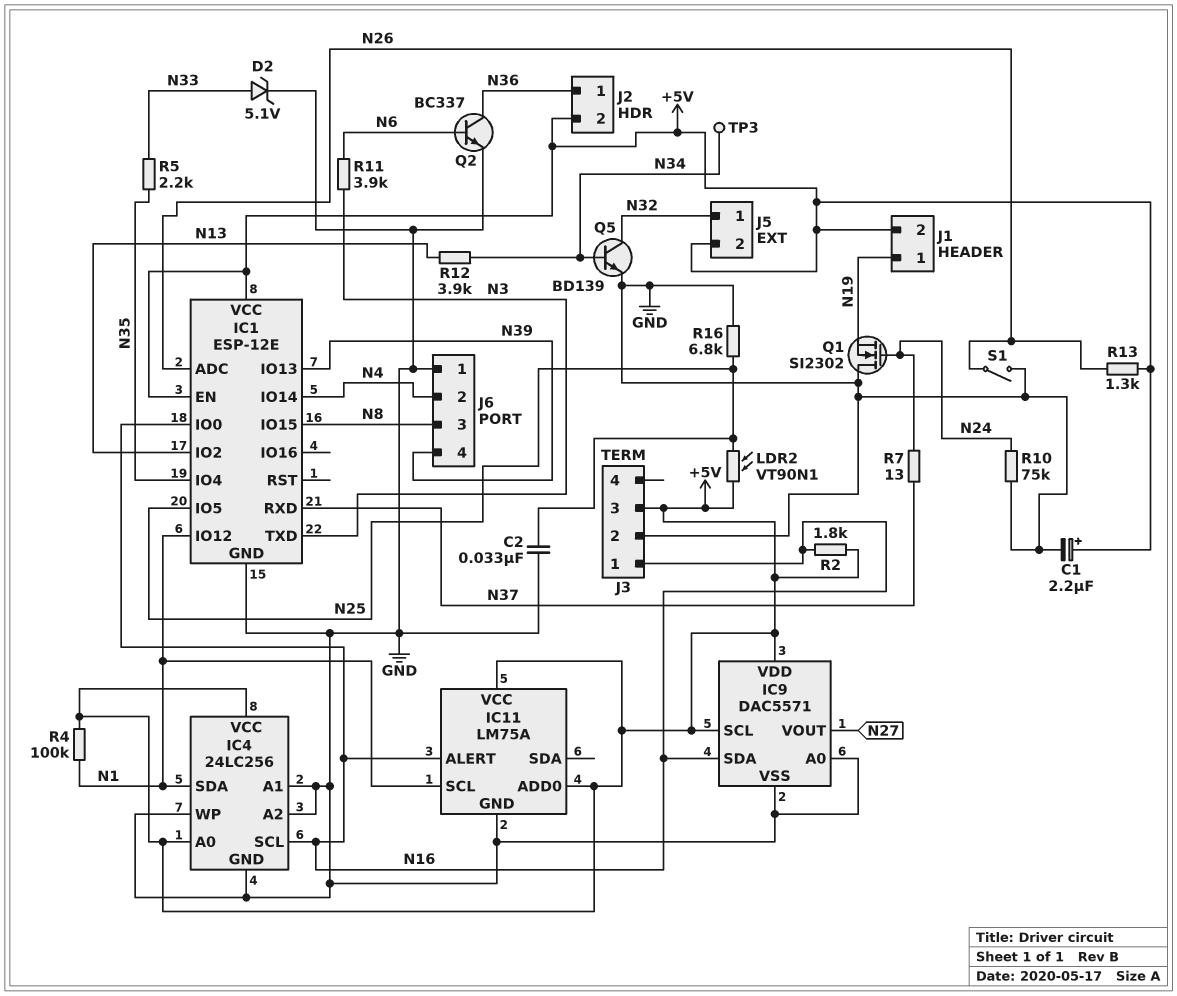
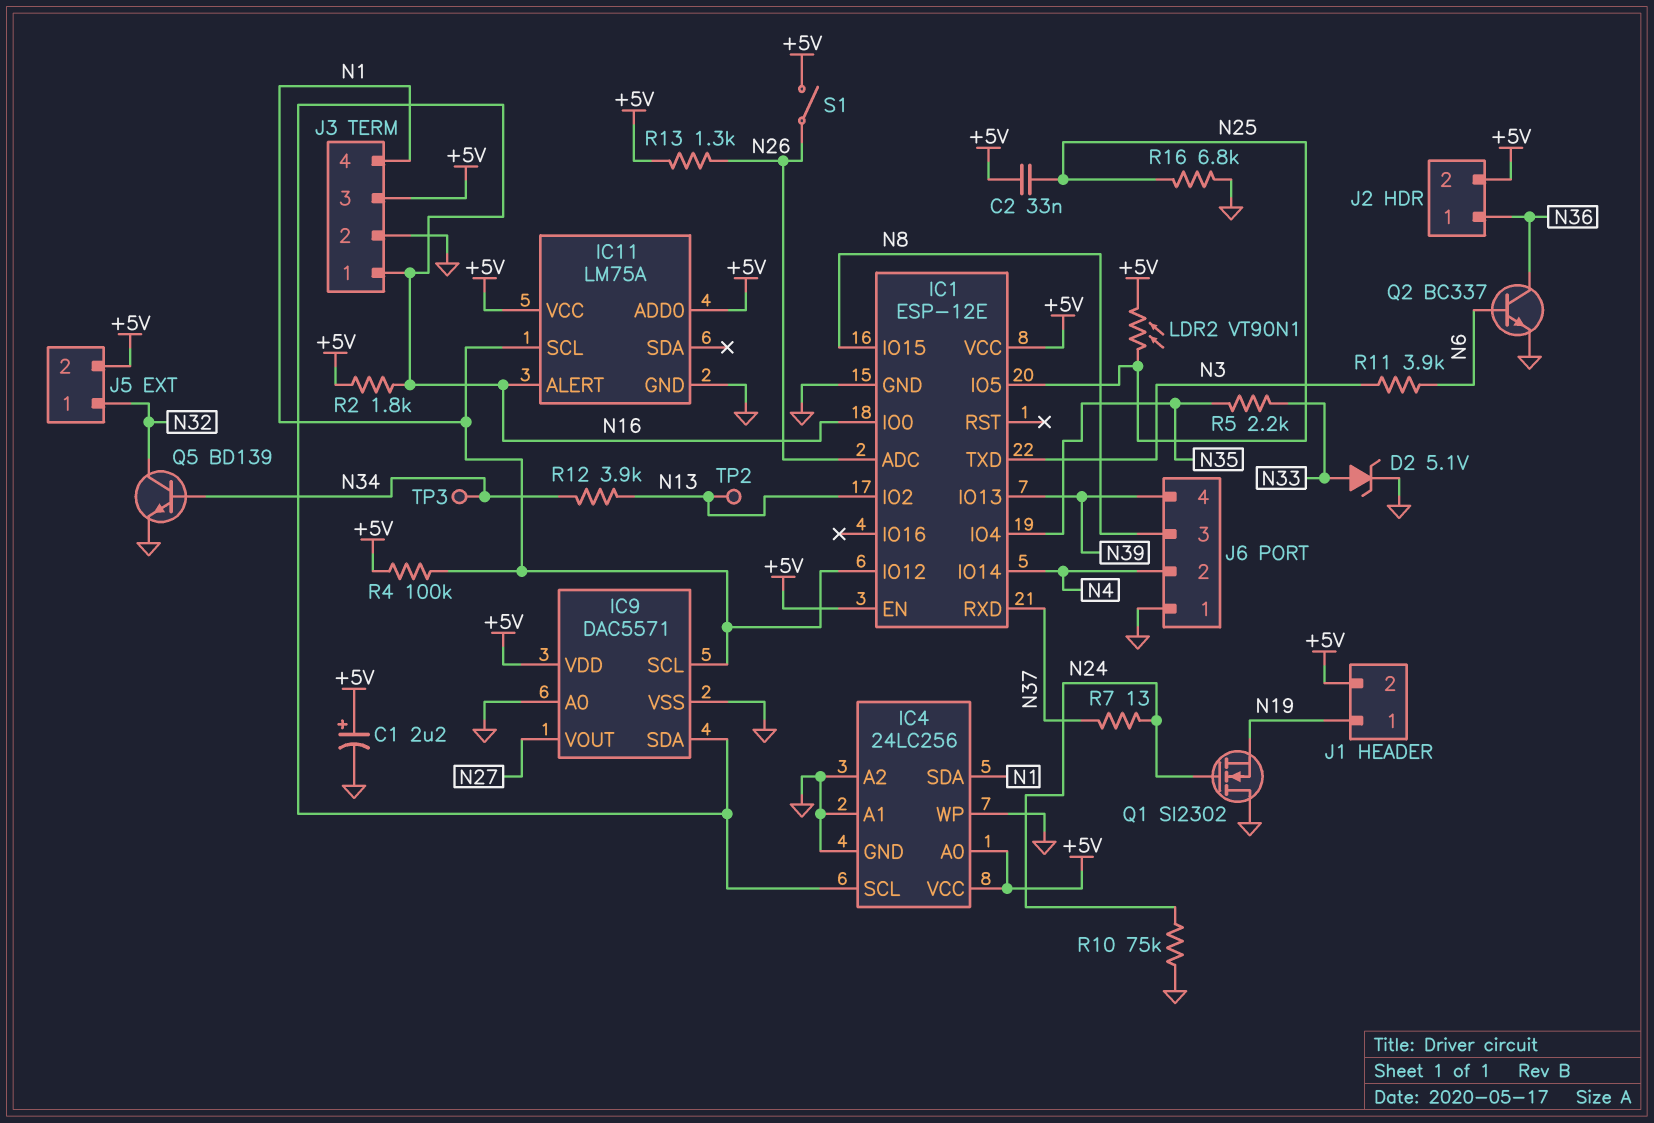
C2: 33nF (GND, N25) -> 33nF (+5V, N25)
IC9 pin SCL: +5V -> N1
J3 pin 4: none -> N1
S1: switch (GND, N26) -> switch (+5V, N26)
TP2: none -> test point (N13)

